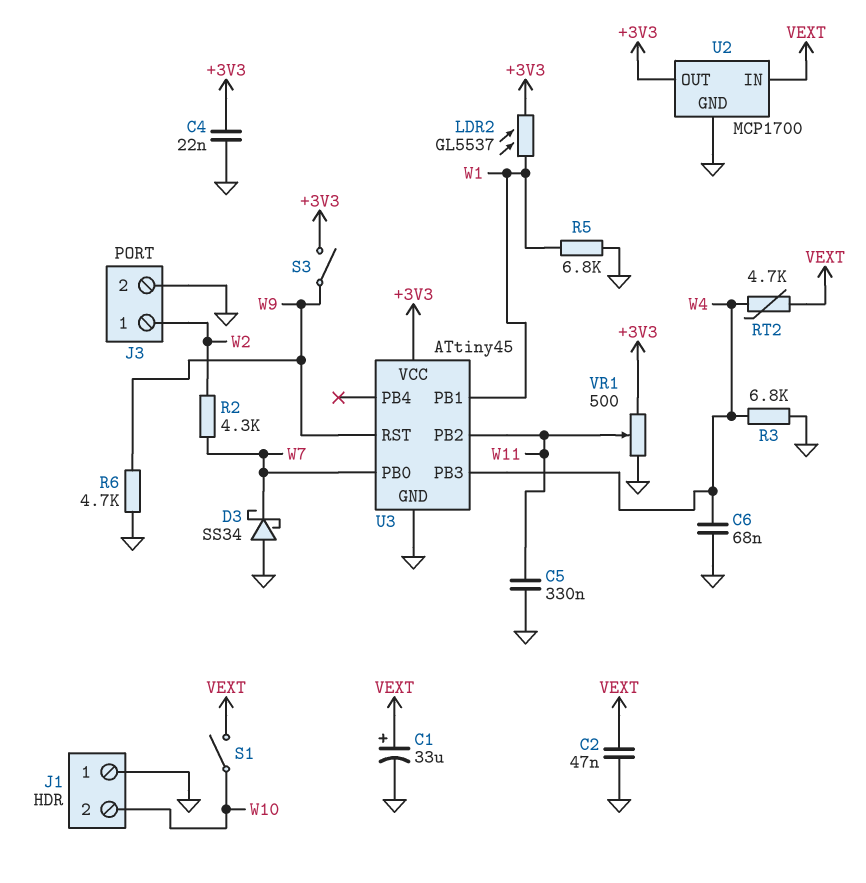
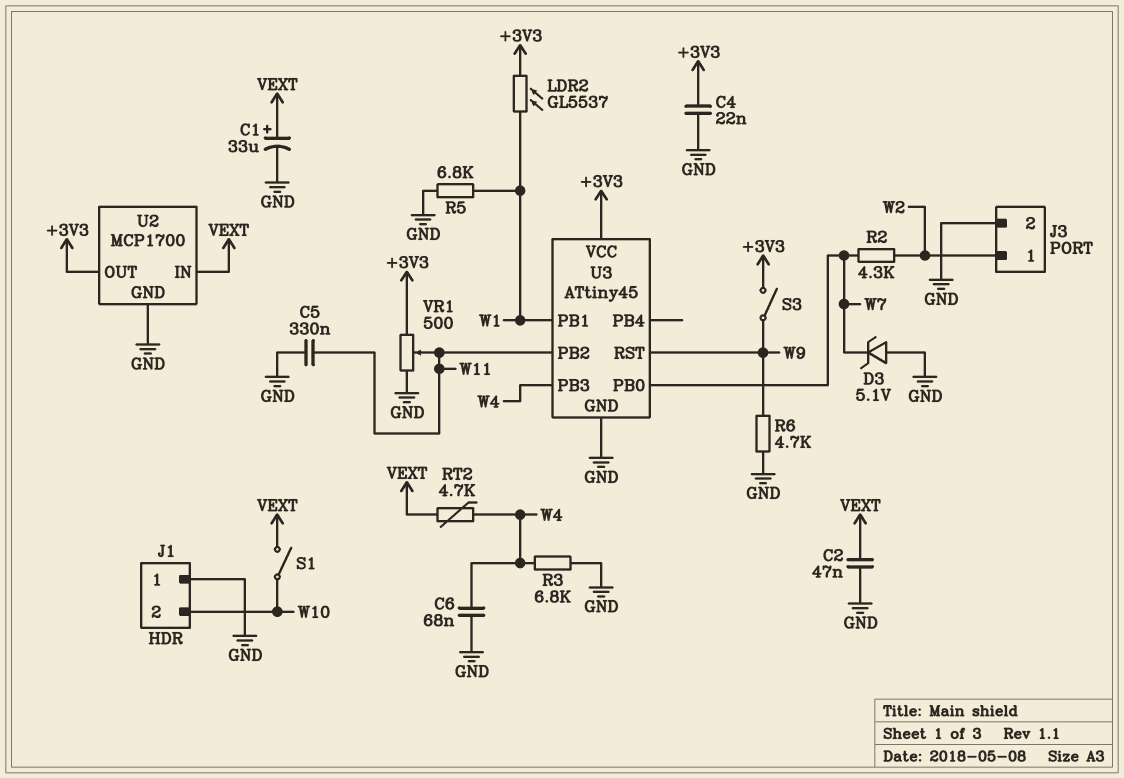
D3: schottky SS34 (A GND, K W7) -> zener 5.1V (A GND, K W7)

